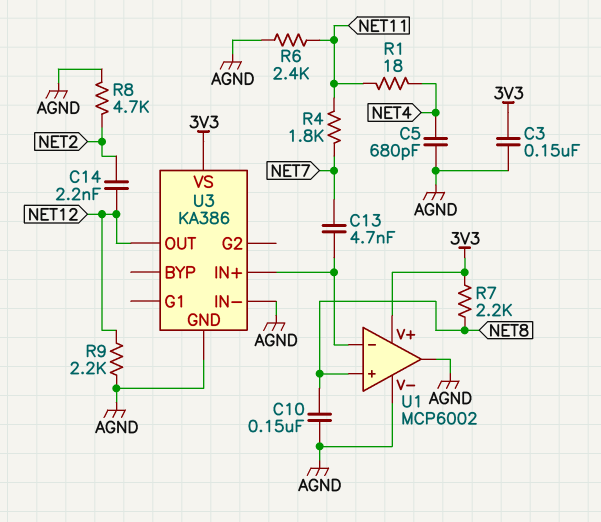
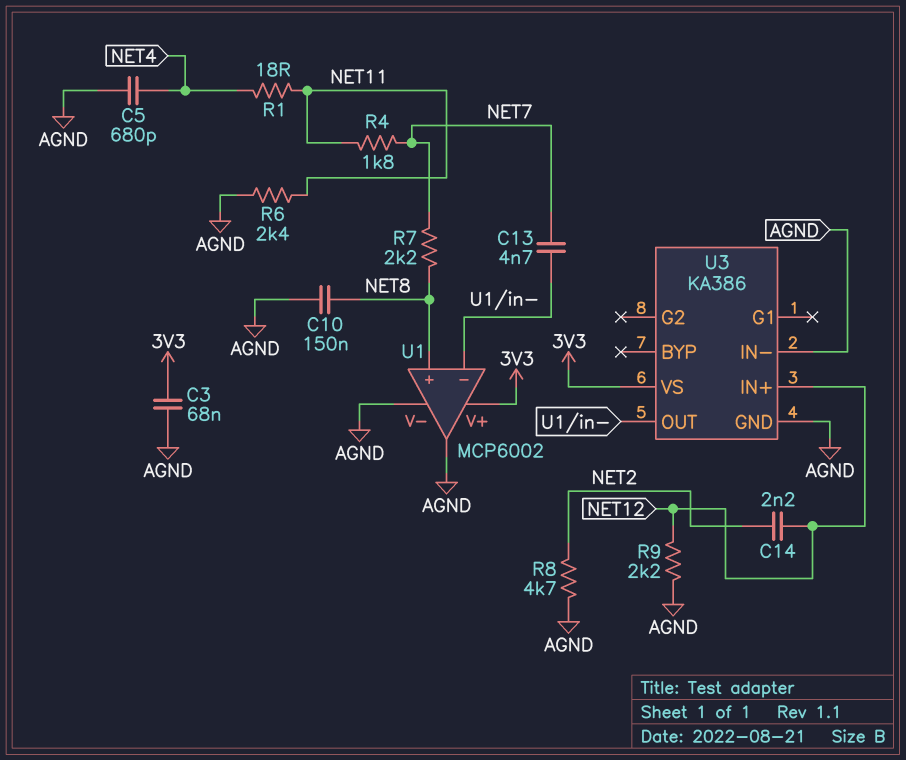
C3: 150nF (3V3, AGND) -> 68nF (3V3, AGND)
R7: 2.2k (3V3, NET8) -> 2.2k (NET7, NET8)
U3 pin IN+: U1/in- -> NET12
U3 pin OUT: NET12 -> U1/in-

